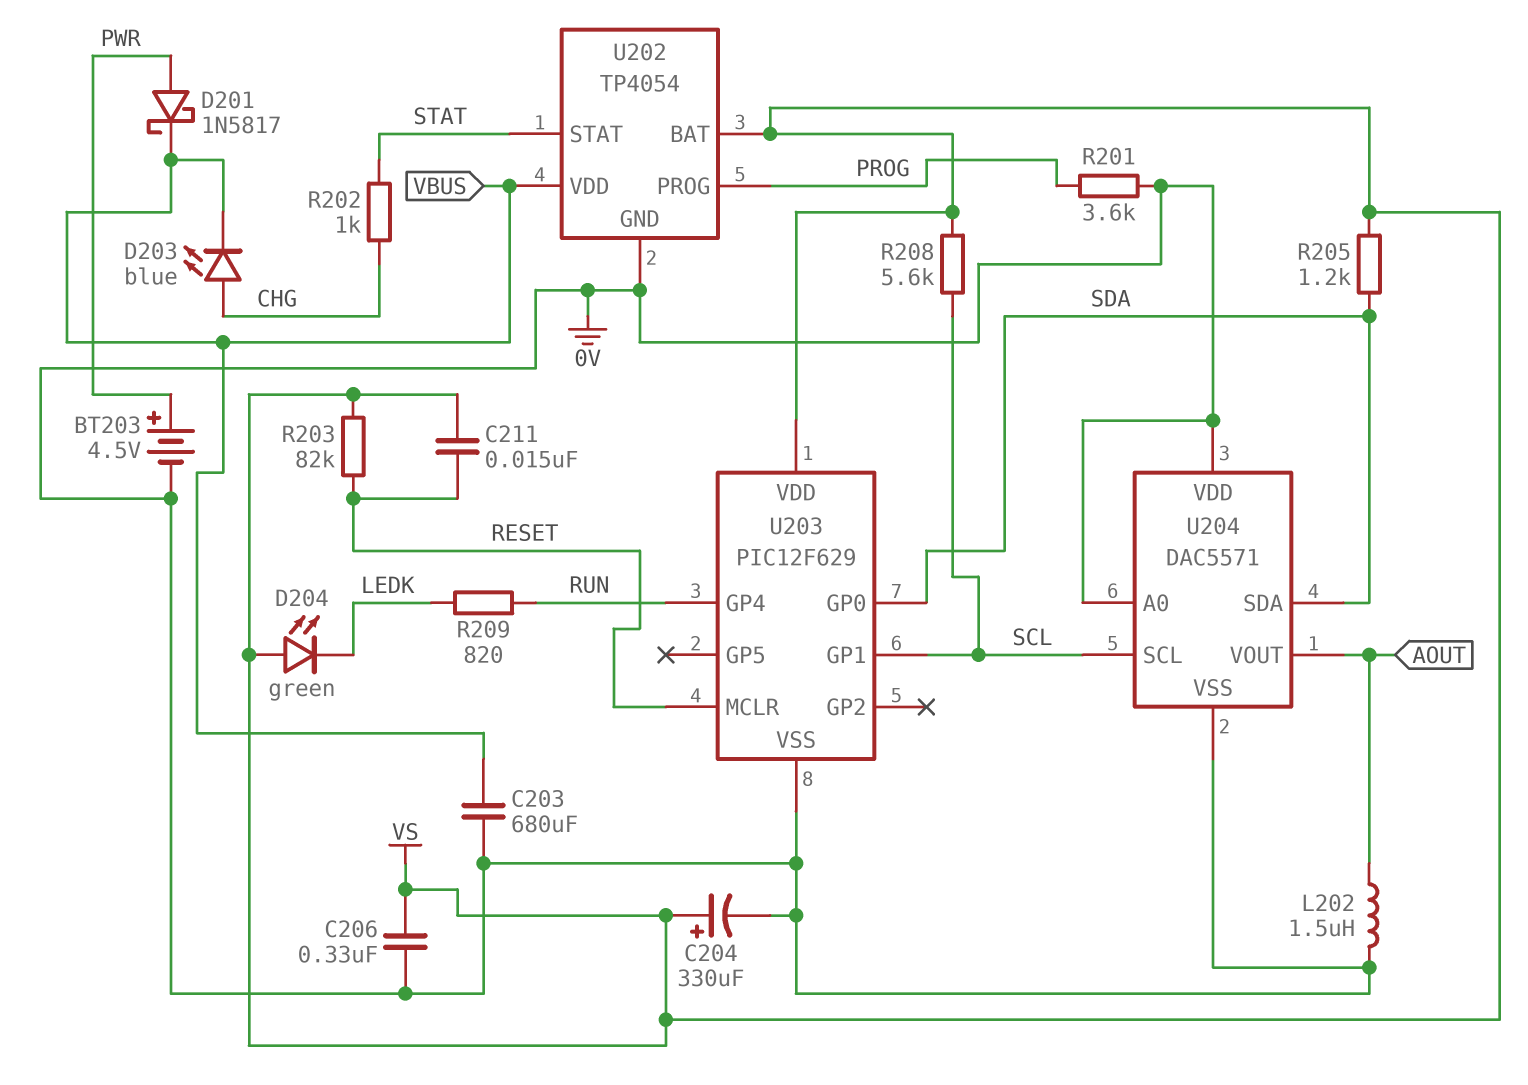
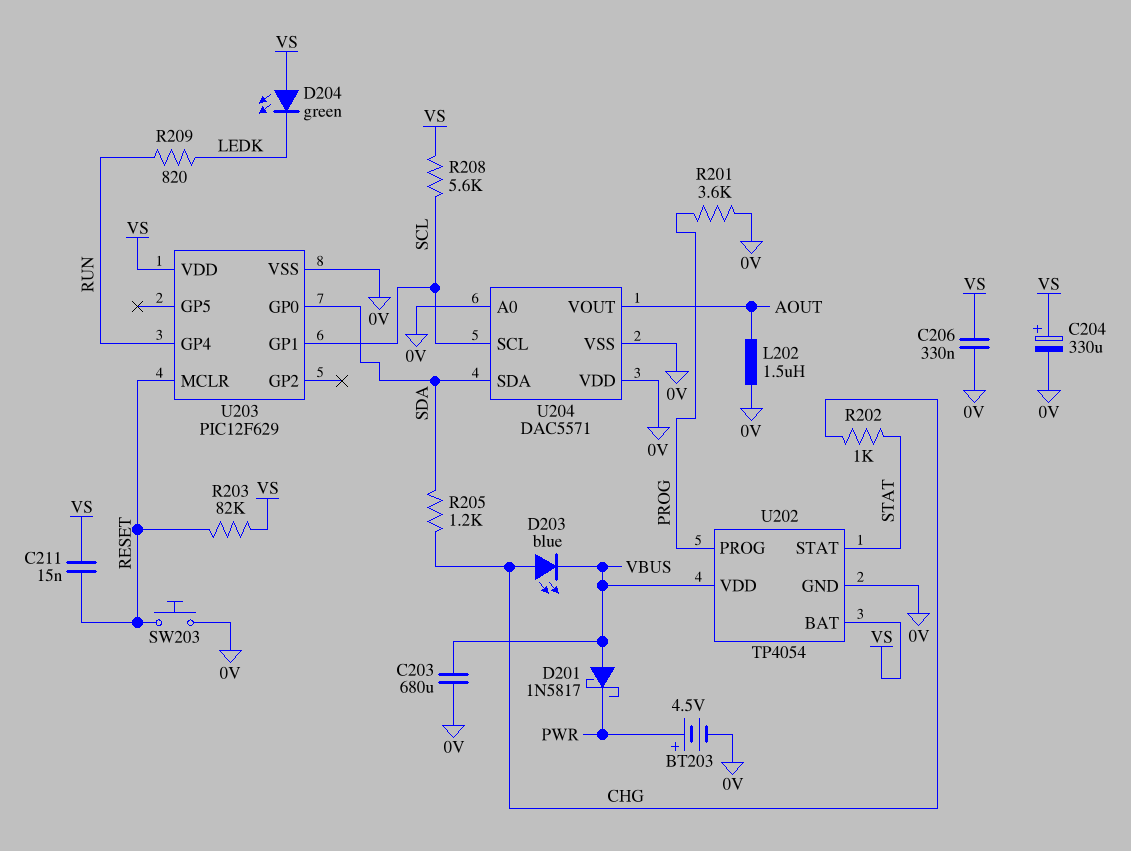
D201: schottky 1N5817 (A PWR, K VBUS) -> schottky 1N5817 (A VBUS, K PWR)
R205: 1.2k (SDA, VS) -> 1.2k (CHG, SDA)
SW203: none -> button (0V, RESET)

